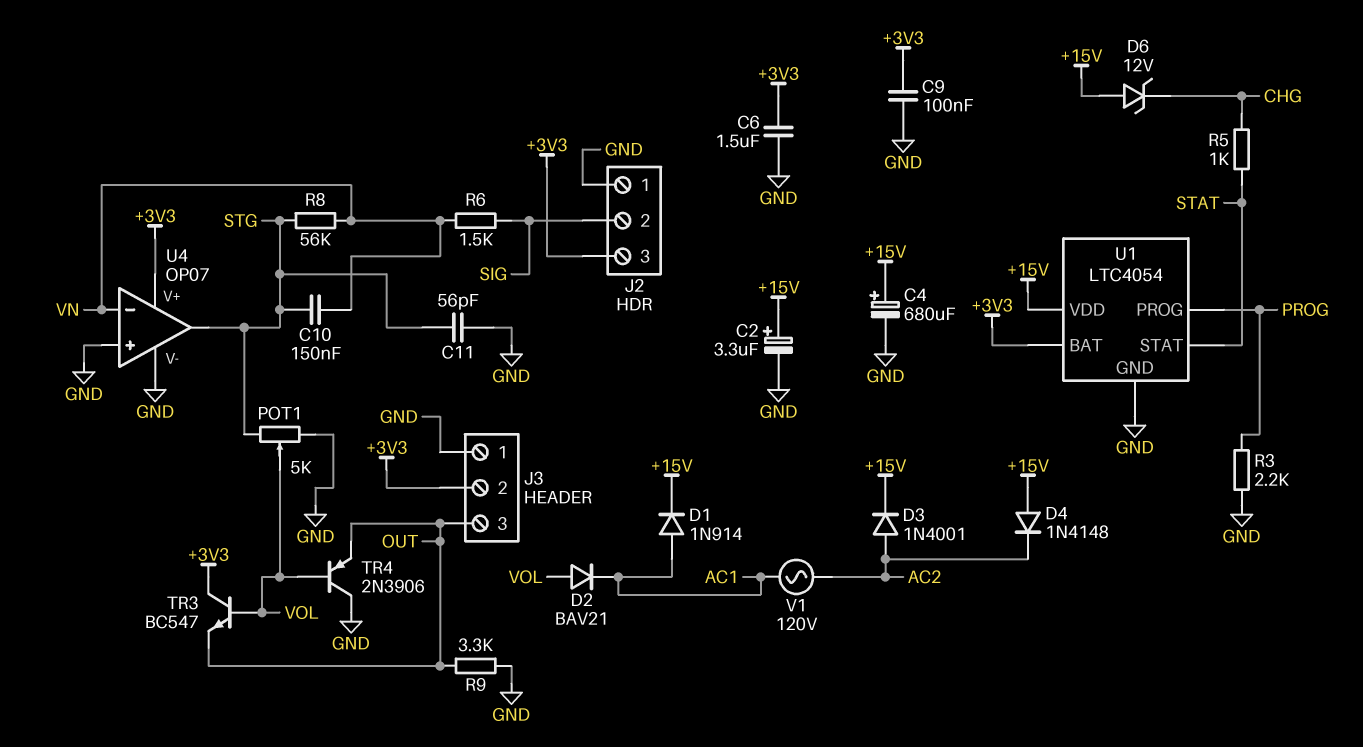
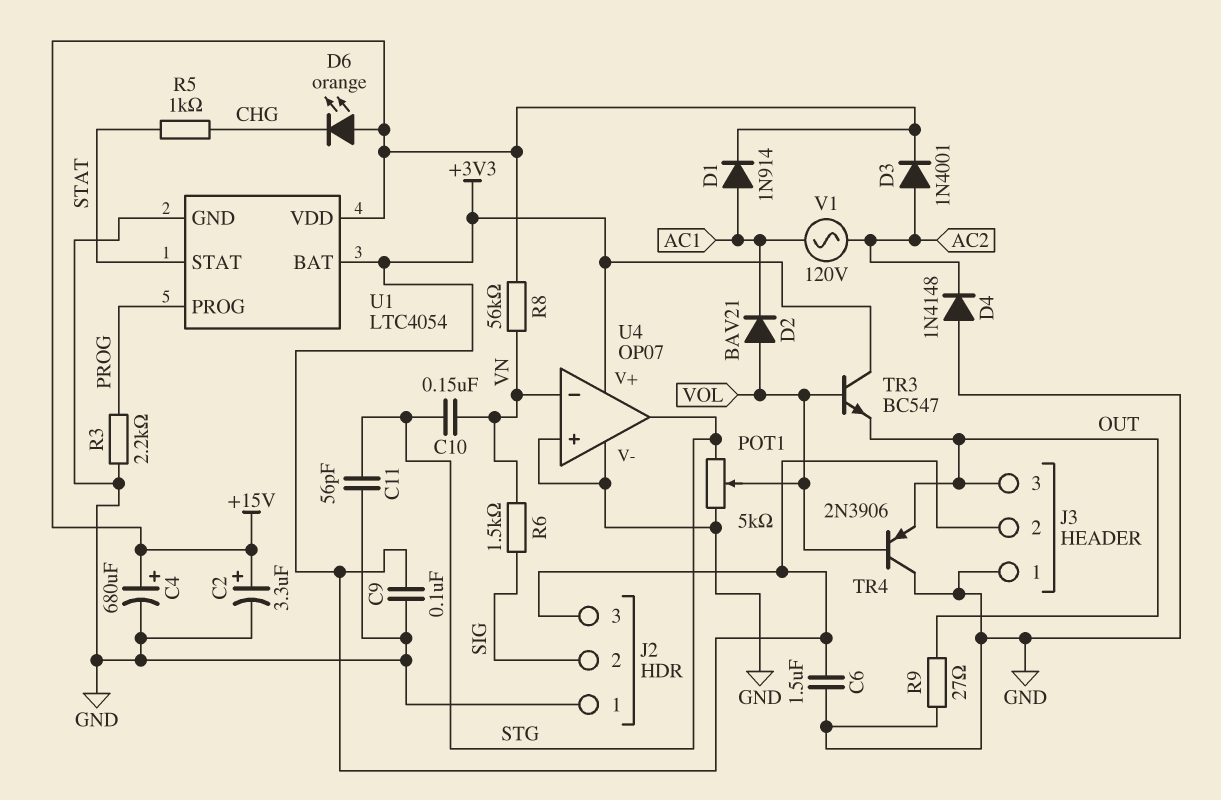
D4: diode 1N4148 (A +15V, K AC2) -> diode 1N4148 (A GND, K AC2)
D6: zener 12V (A +15V, K CHG) -> LED orange (A +15V, K CHG)
R8: 56k (STG, VN) -> 56k (+15V, VN)
R9: 3.3k (GND, OUT) -> 27 (GND, OUT)

